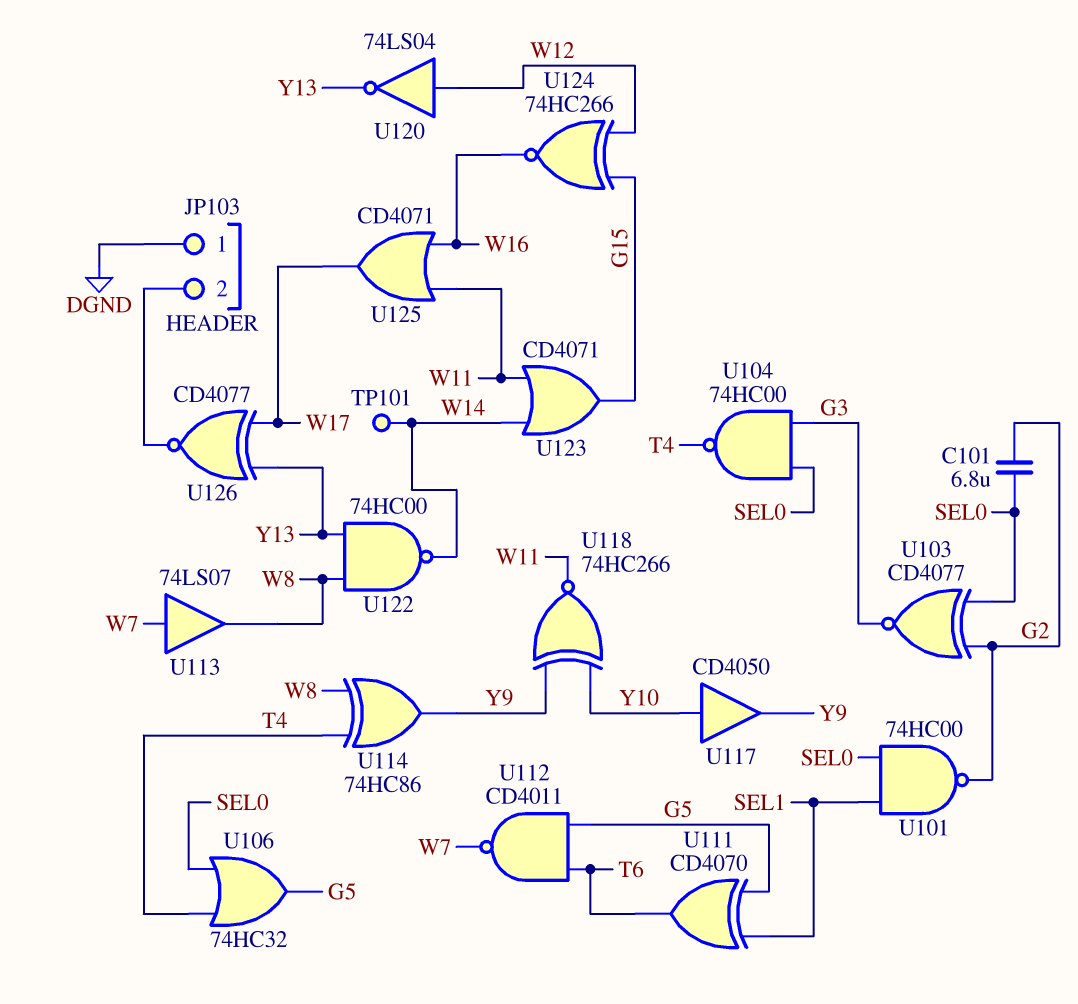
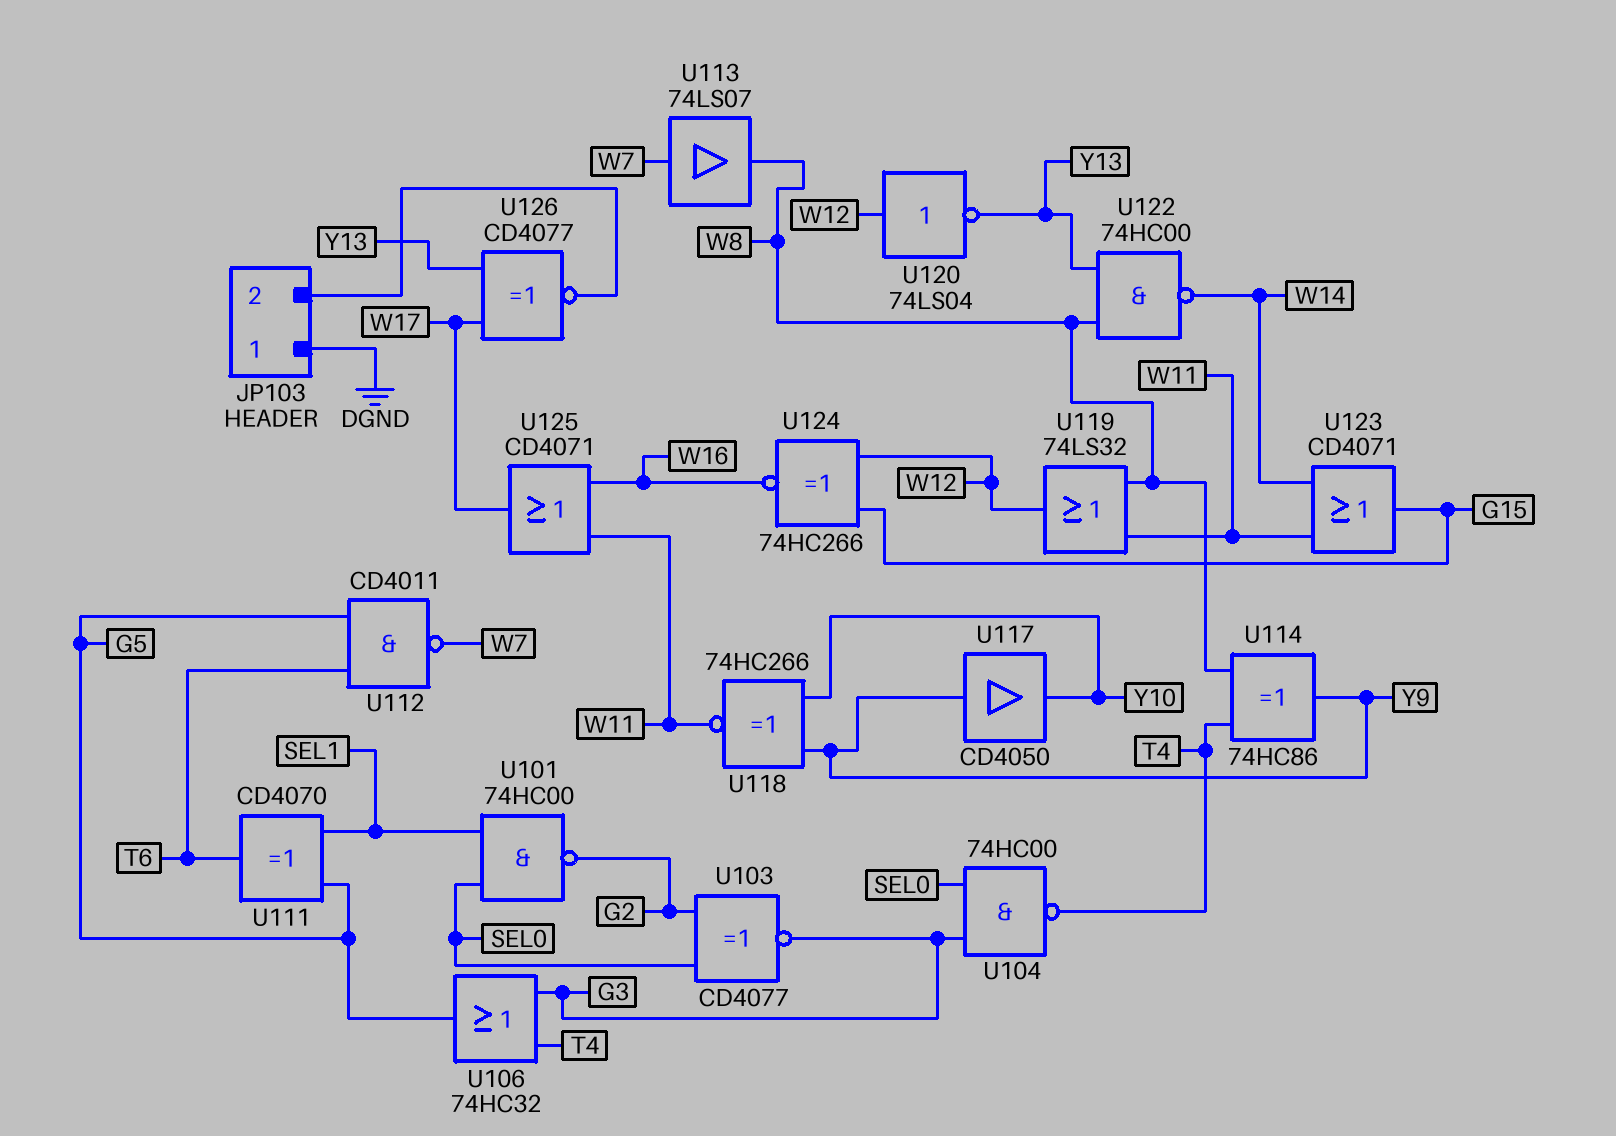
C101: 6.8uF (G2, SEL0) -> none
TP101: test point (W14) -> none
U106: OR 74HC32 (in SEL0, in T4, out G5) -> OR 74HC32 (in G3, in T4, out G5)
U117: buffer CD4050 (in Y10, out Y9) -> buffer CD4050 (in Y9, out Y10)
U119: none -> OR 74LS32 (in W8, in W11, out W12)

